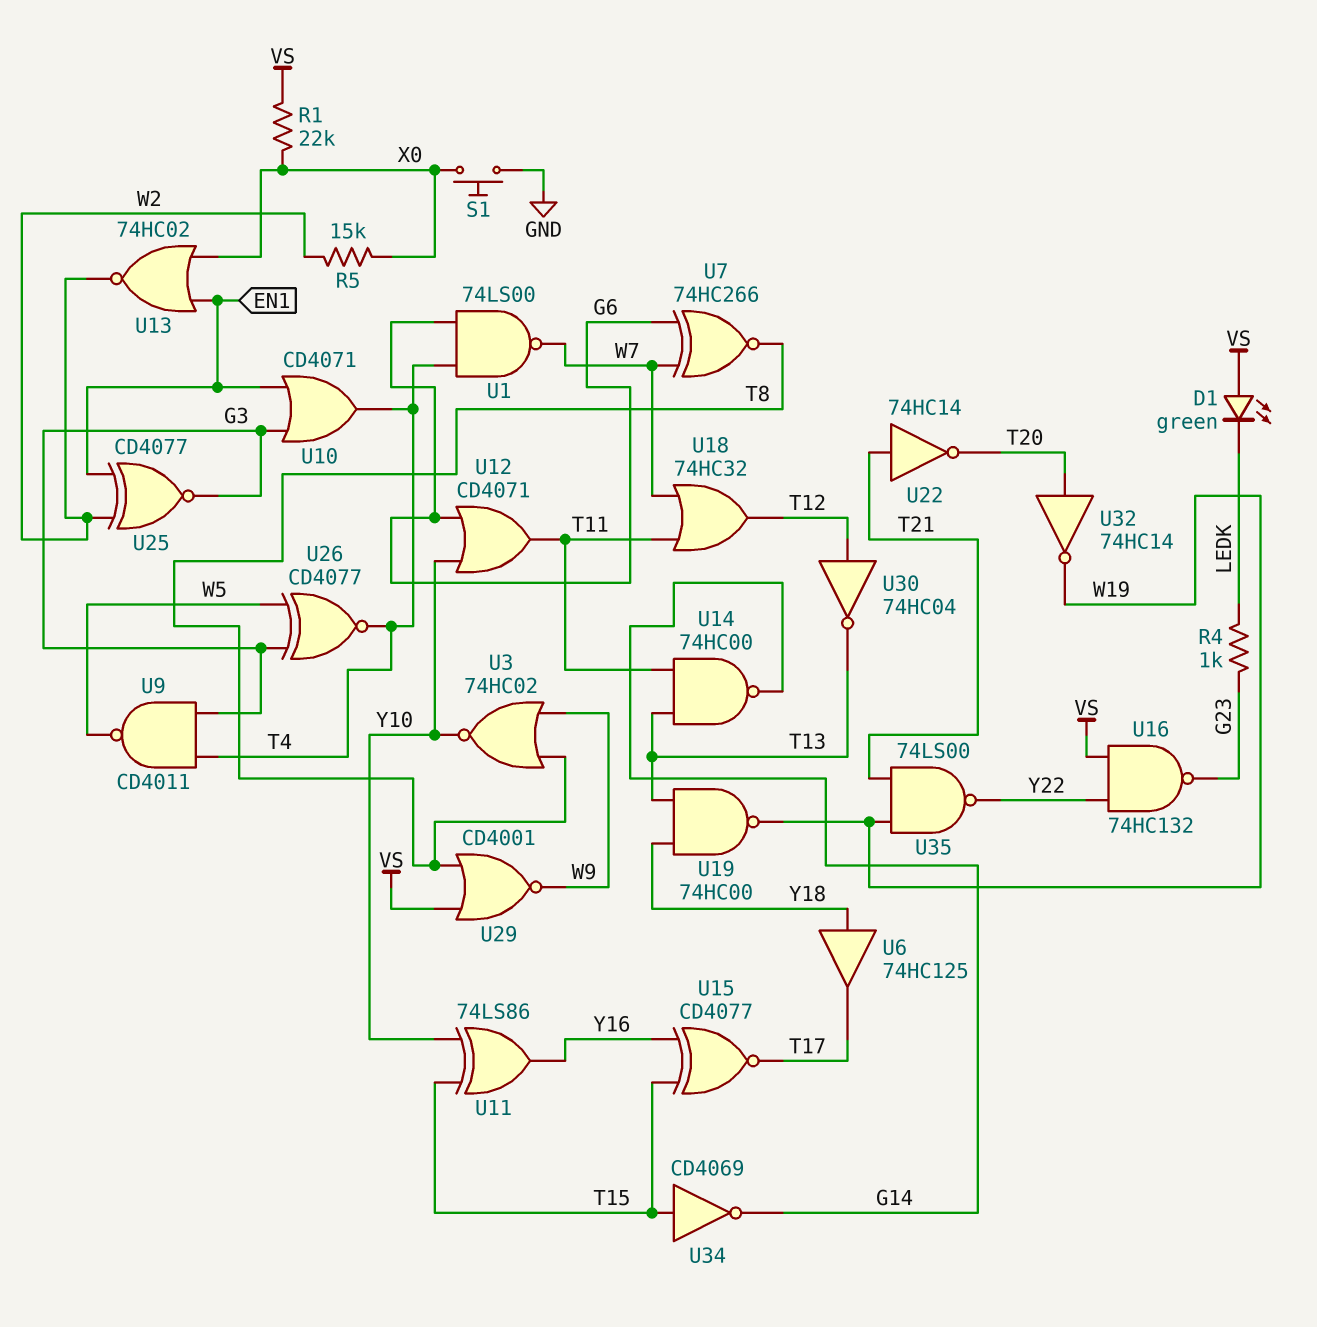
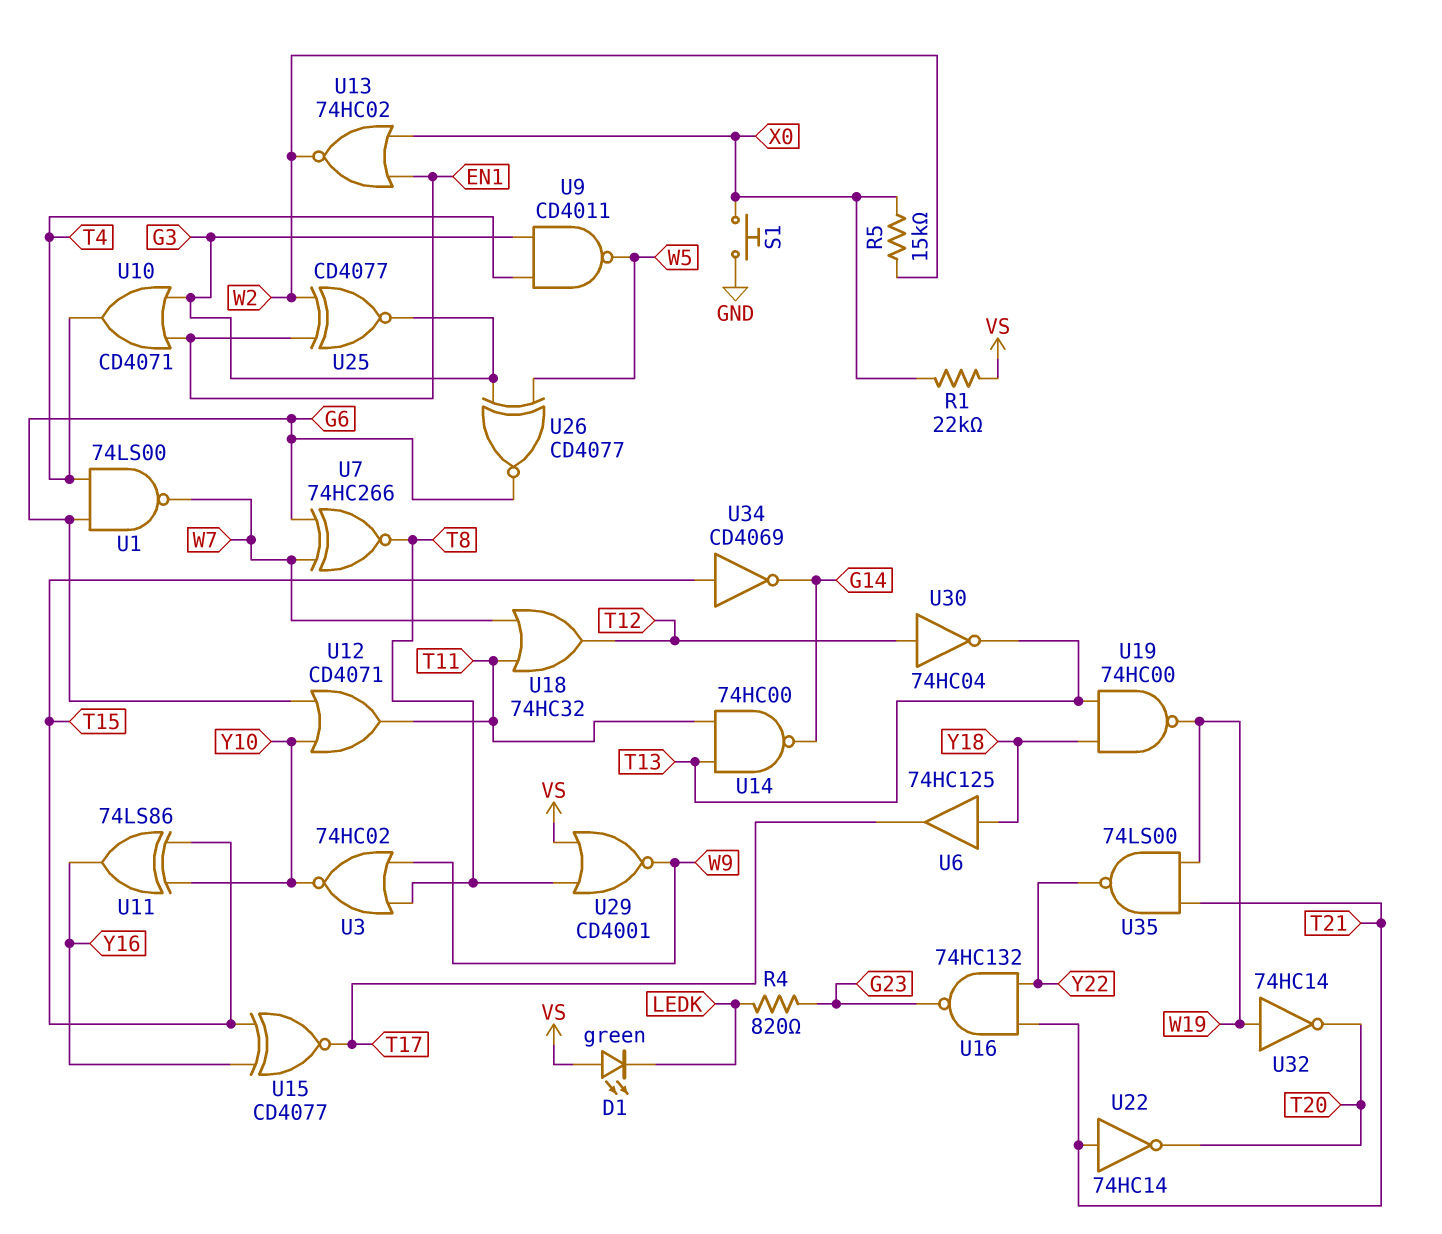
R4: 1k (G23, LEDK) -> 820 (G23, LEDK)
U16: NAND 74HC132 (in VS, in Y22, out G23) -> NAND 74HC132 (in T21, in Y22, out G23)
U26: XNOR CD4077 (in G3, in W5, out T4) -> XNOR CD4077 (in G3, in W5, out G6)
U32: NOT 74HC14 (in T20, out W19) -> NOT 74HC14 (in W19, out T20)

